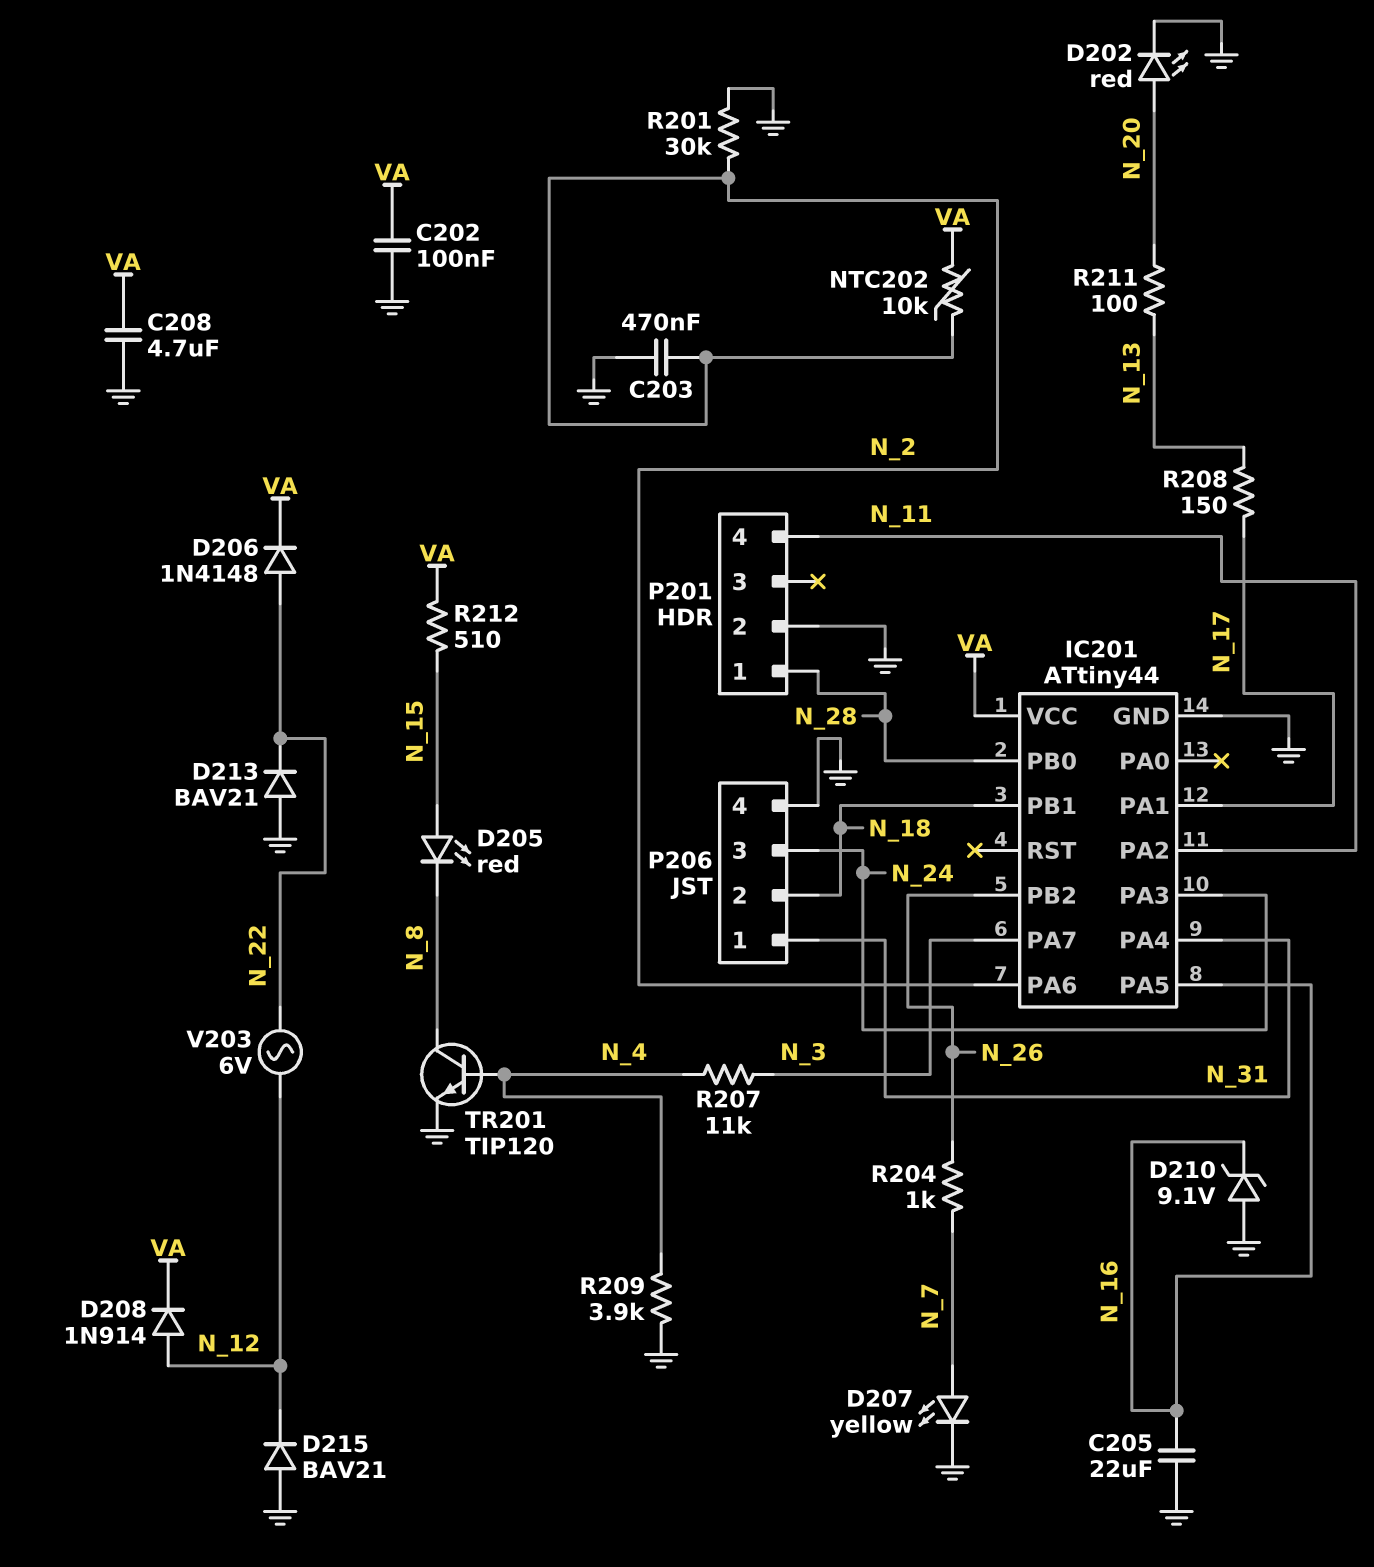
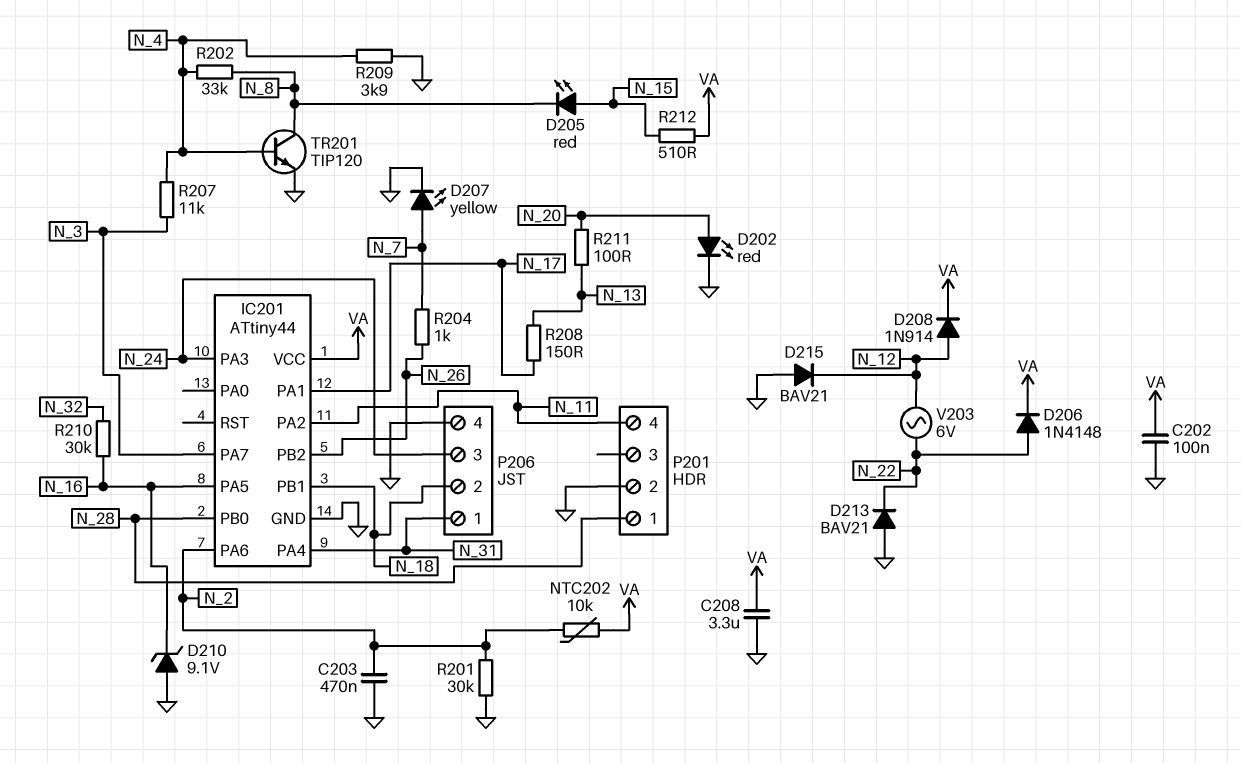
C205: 22uF (GND, N_16) -> none
C208: 4.7uF (GND, VA) -> 3.3uF (GND, VA)
R202: none -> 33k (N_4, N_8)
R210: none -> 30k (N_16, N_32)

